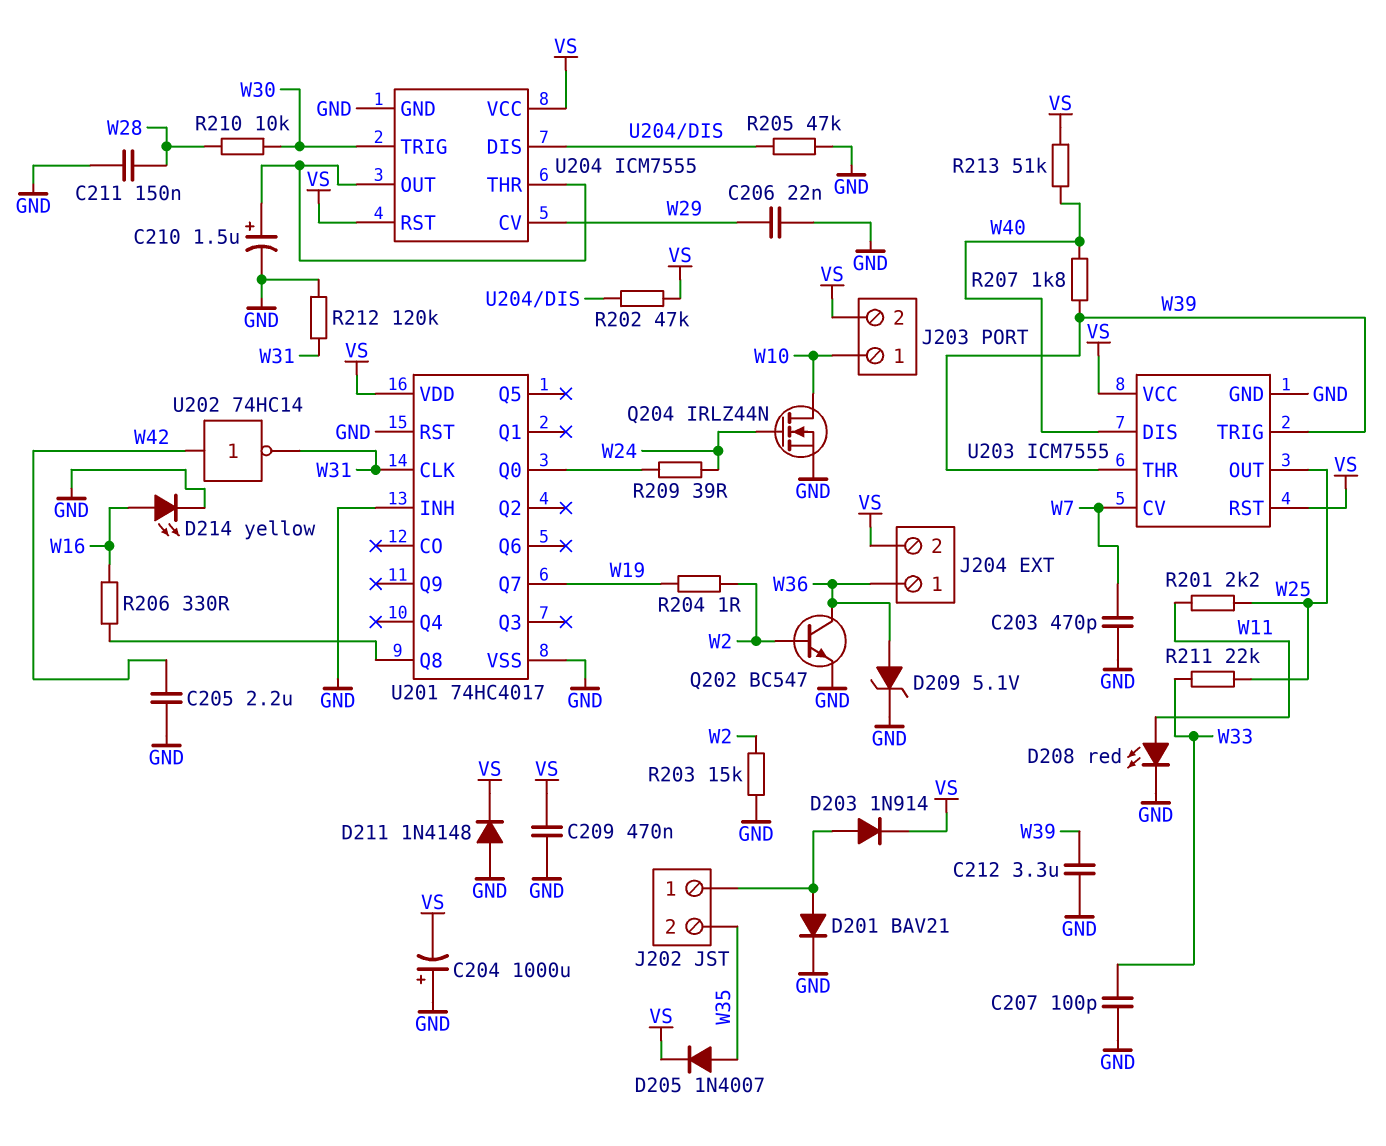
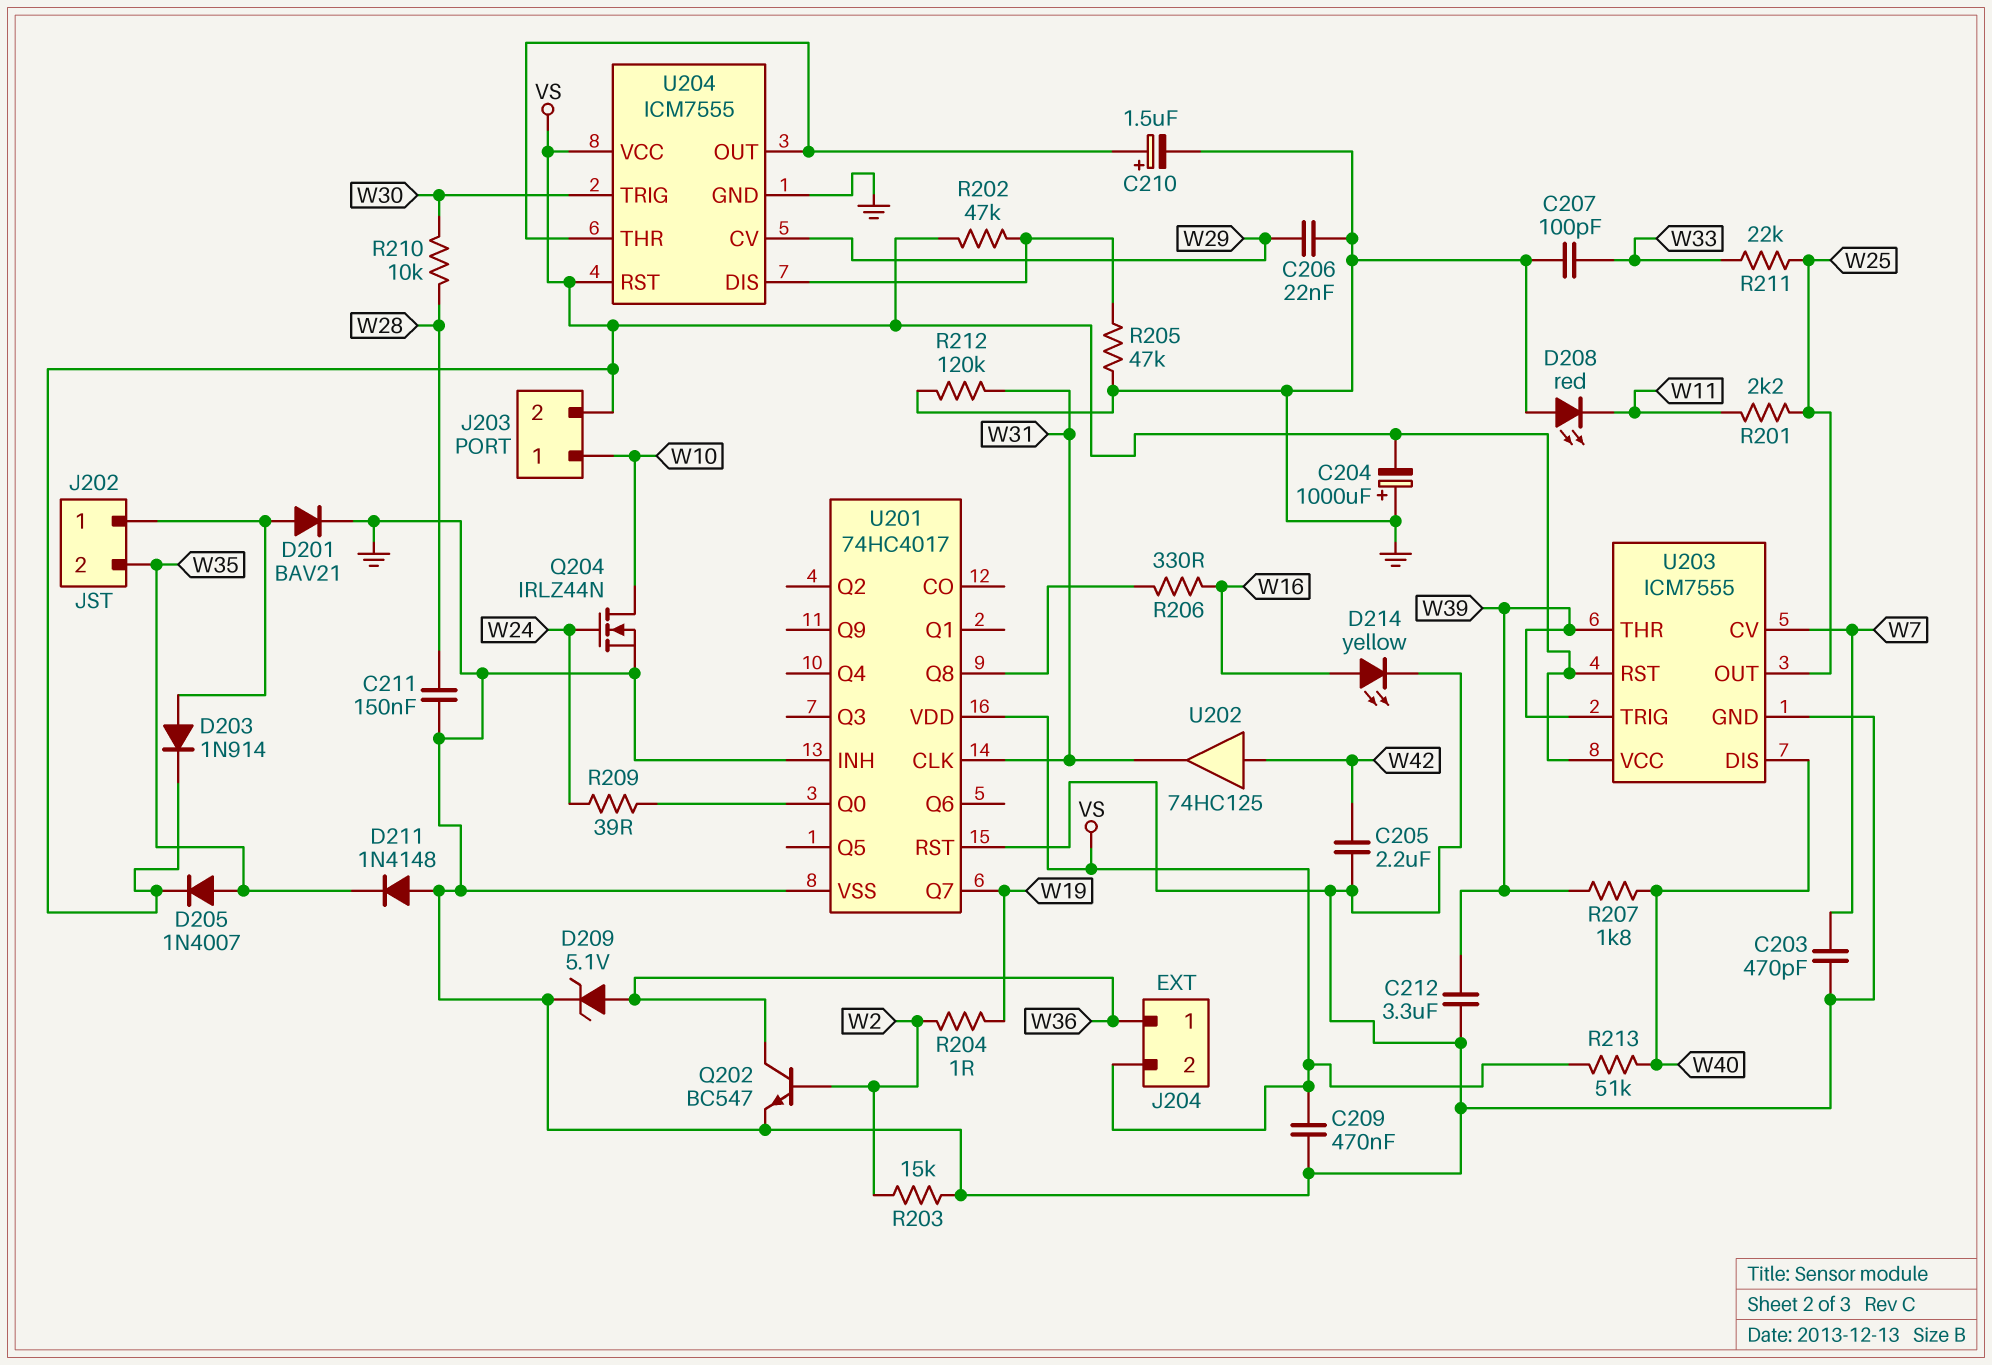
D208: LED red (A W11, K GND) -> LED red (A GND, K W11)
D211: diode 1N4148 (A GND, K VS) -> diode 1N4148 (A GND, K W35)
U202: NOT 74HC14 (in W42, out W31) -> buffer 74HC125 (in W42, out W31)

